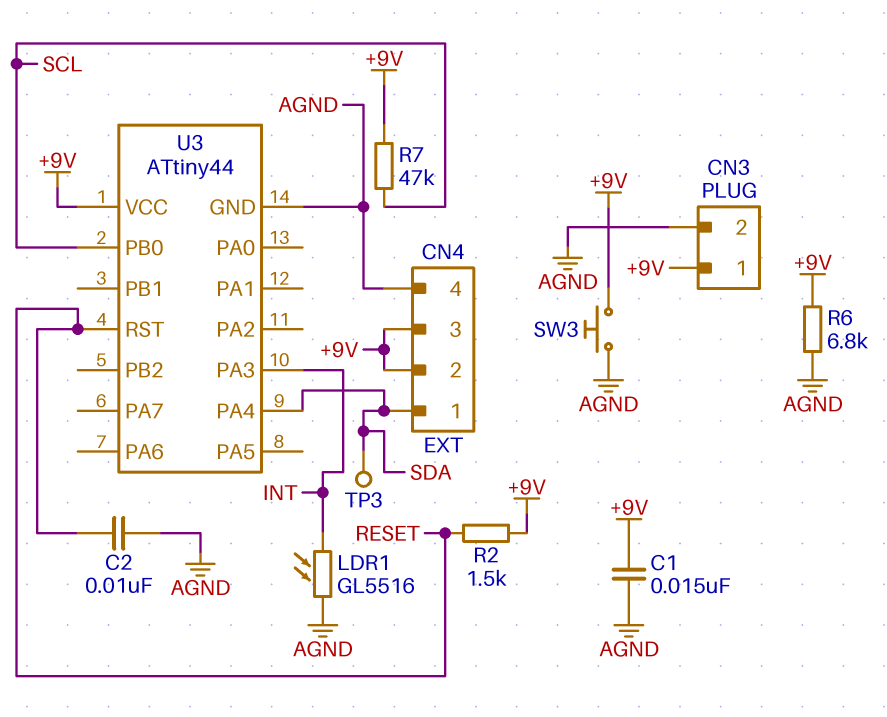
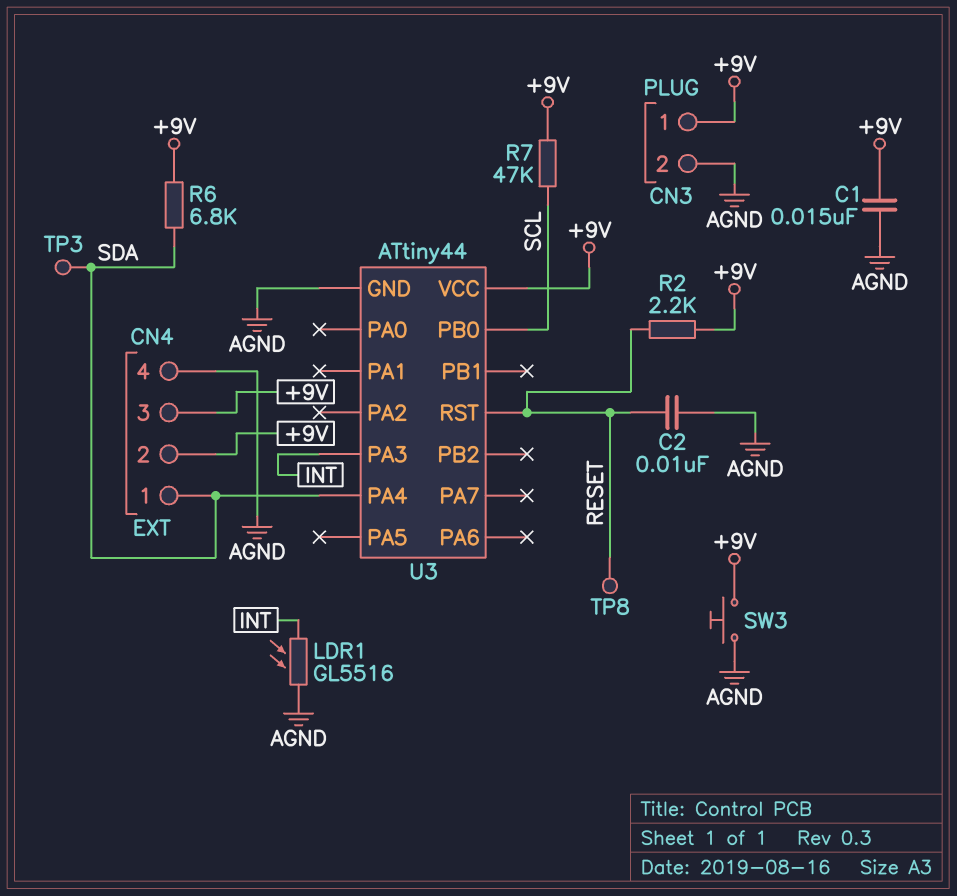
R2: 1.5k (+9V, RESET) -> 2.2k (+9V, RESET)
R6: 6.8k (+9V, AGND) -> 6.8k (+9V, SDA)
TP8: none -> test point (RESET)

